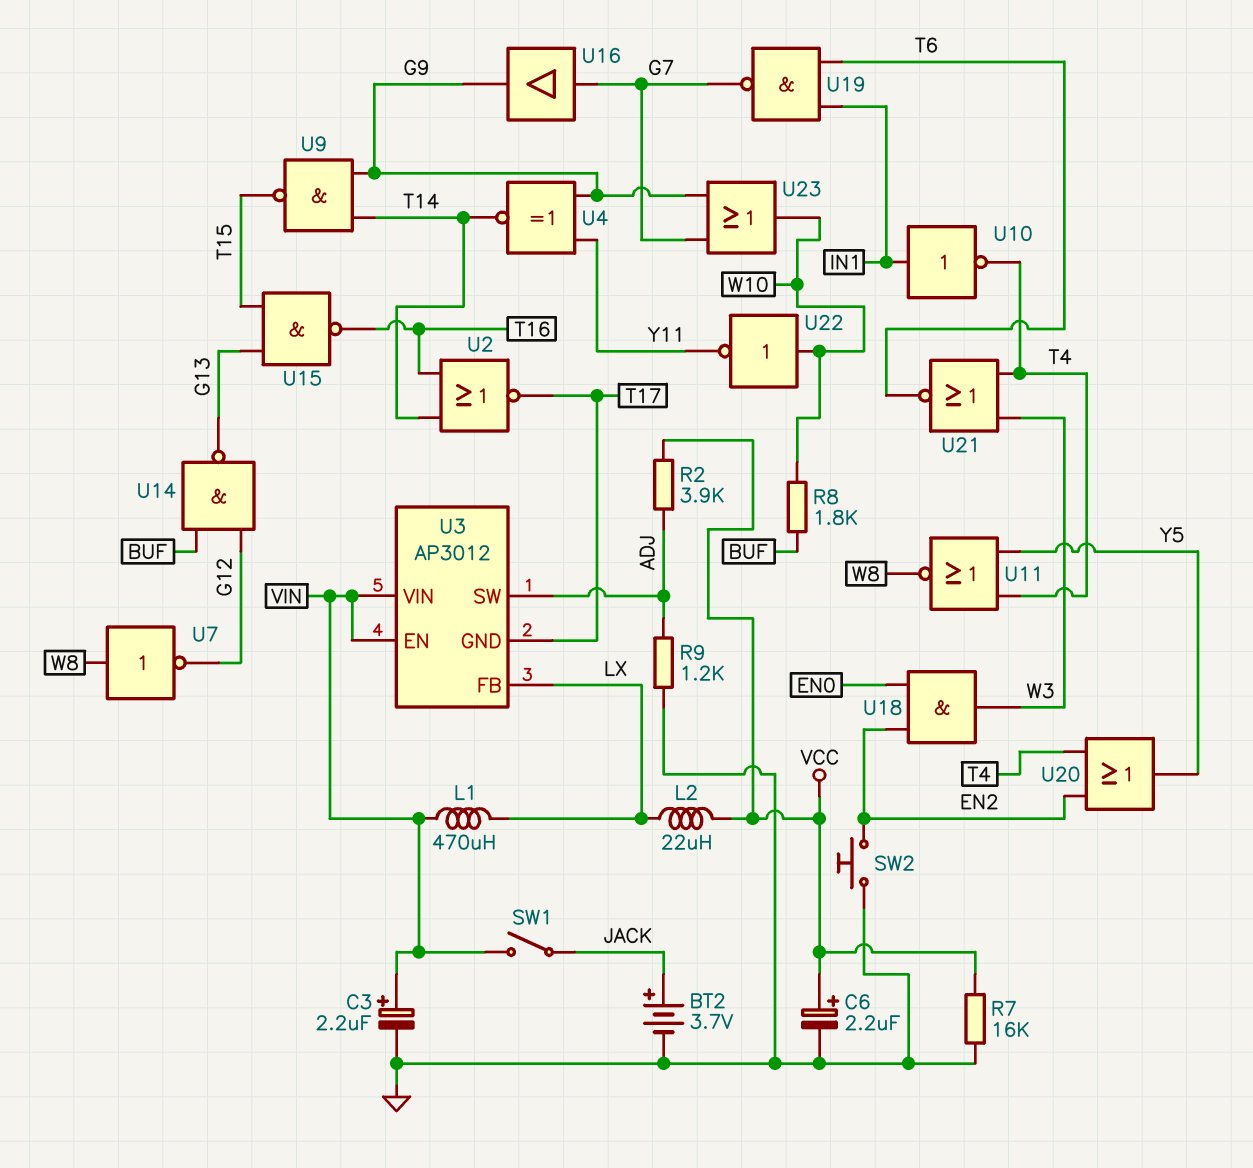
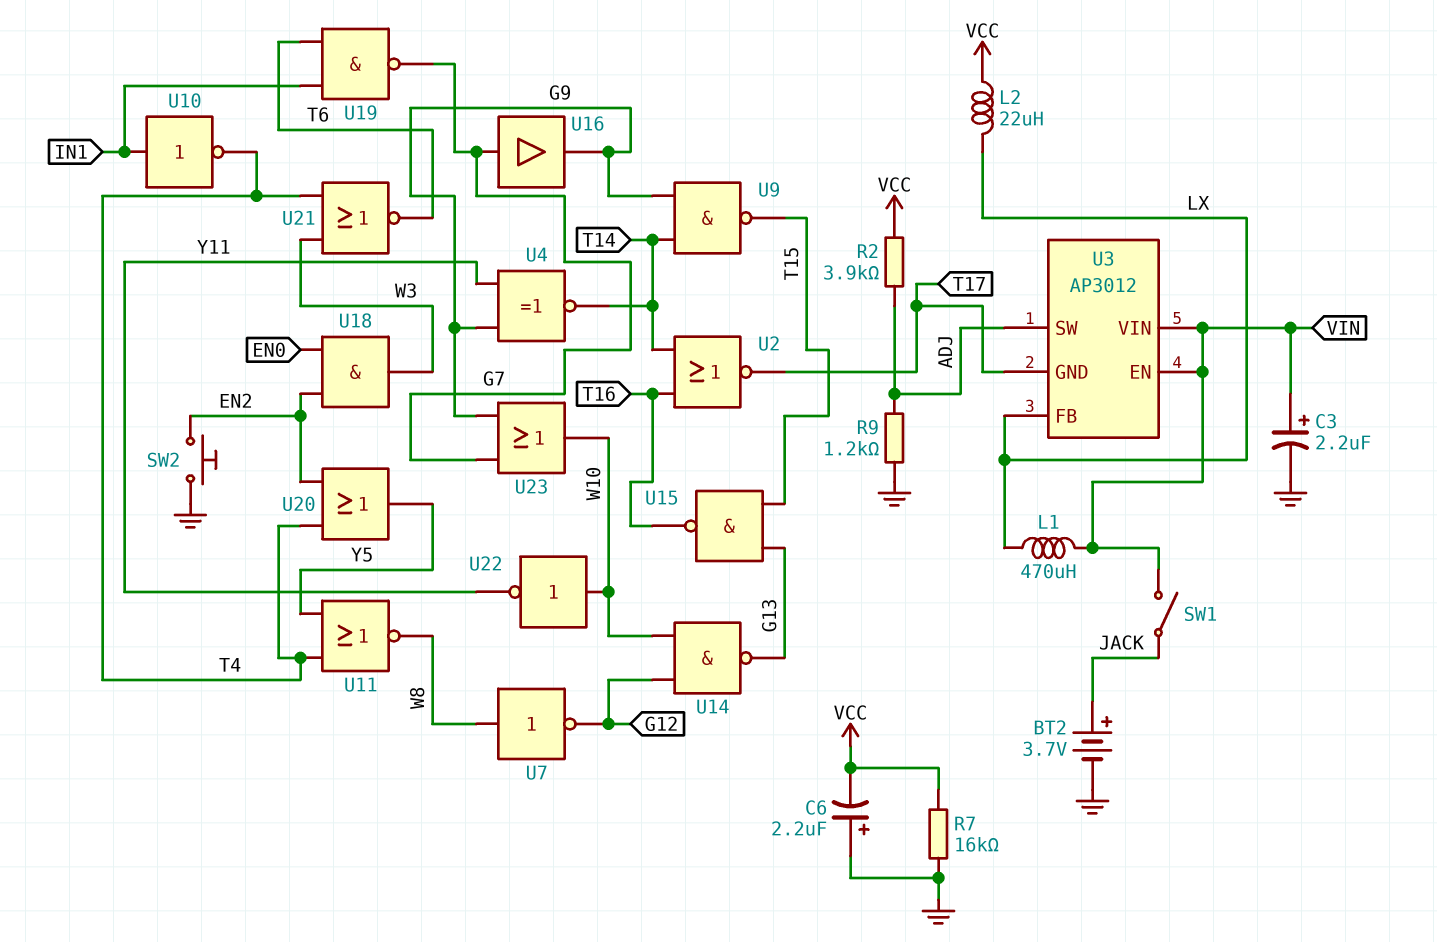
C6: 2.2uF (plus VCC, minus GND) -> 2.2uF (plus GND, minus VCC)
R8: 1.8k (BUF, W10) -> none
U14: NAND (in BUF, in G12, out G13) -> NAND (in G12, in W10, out G13)

